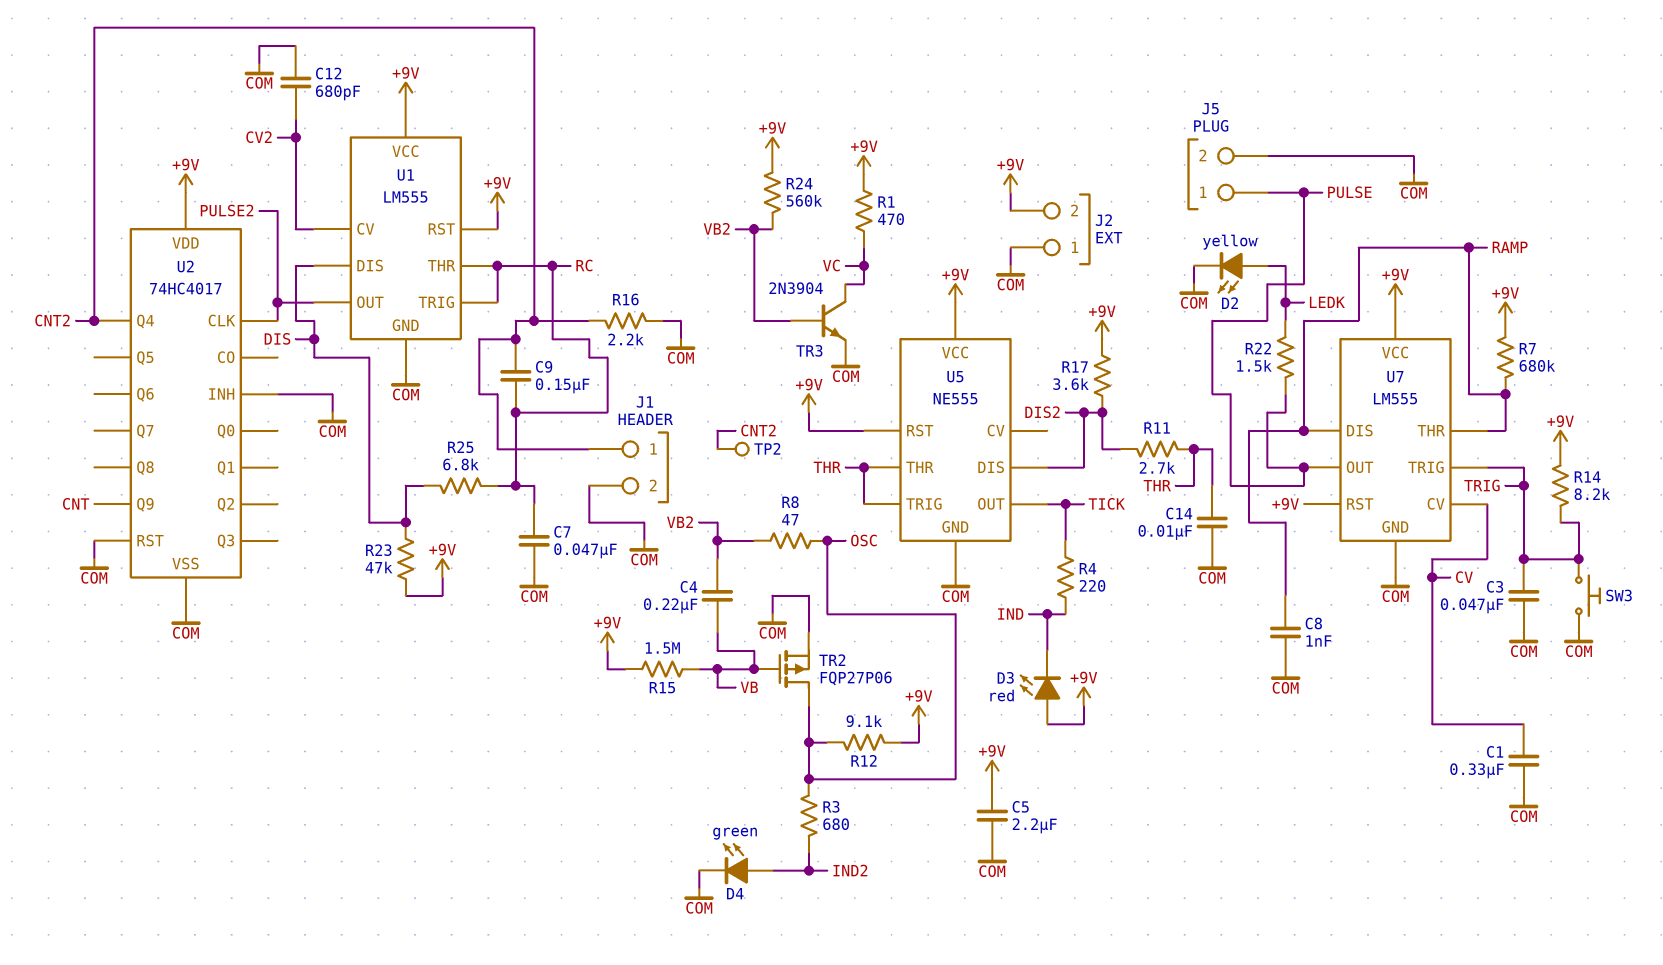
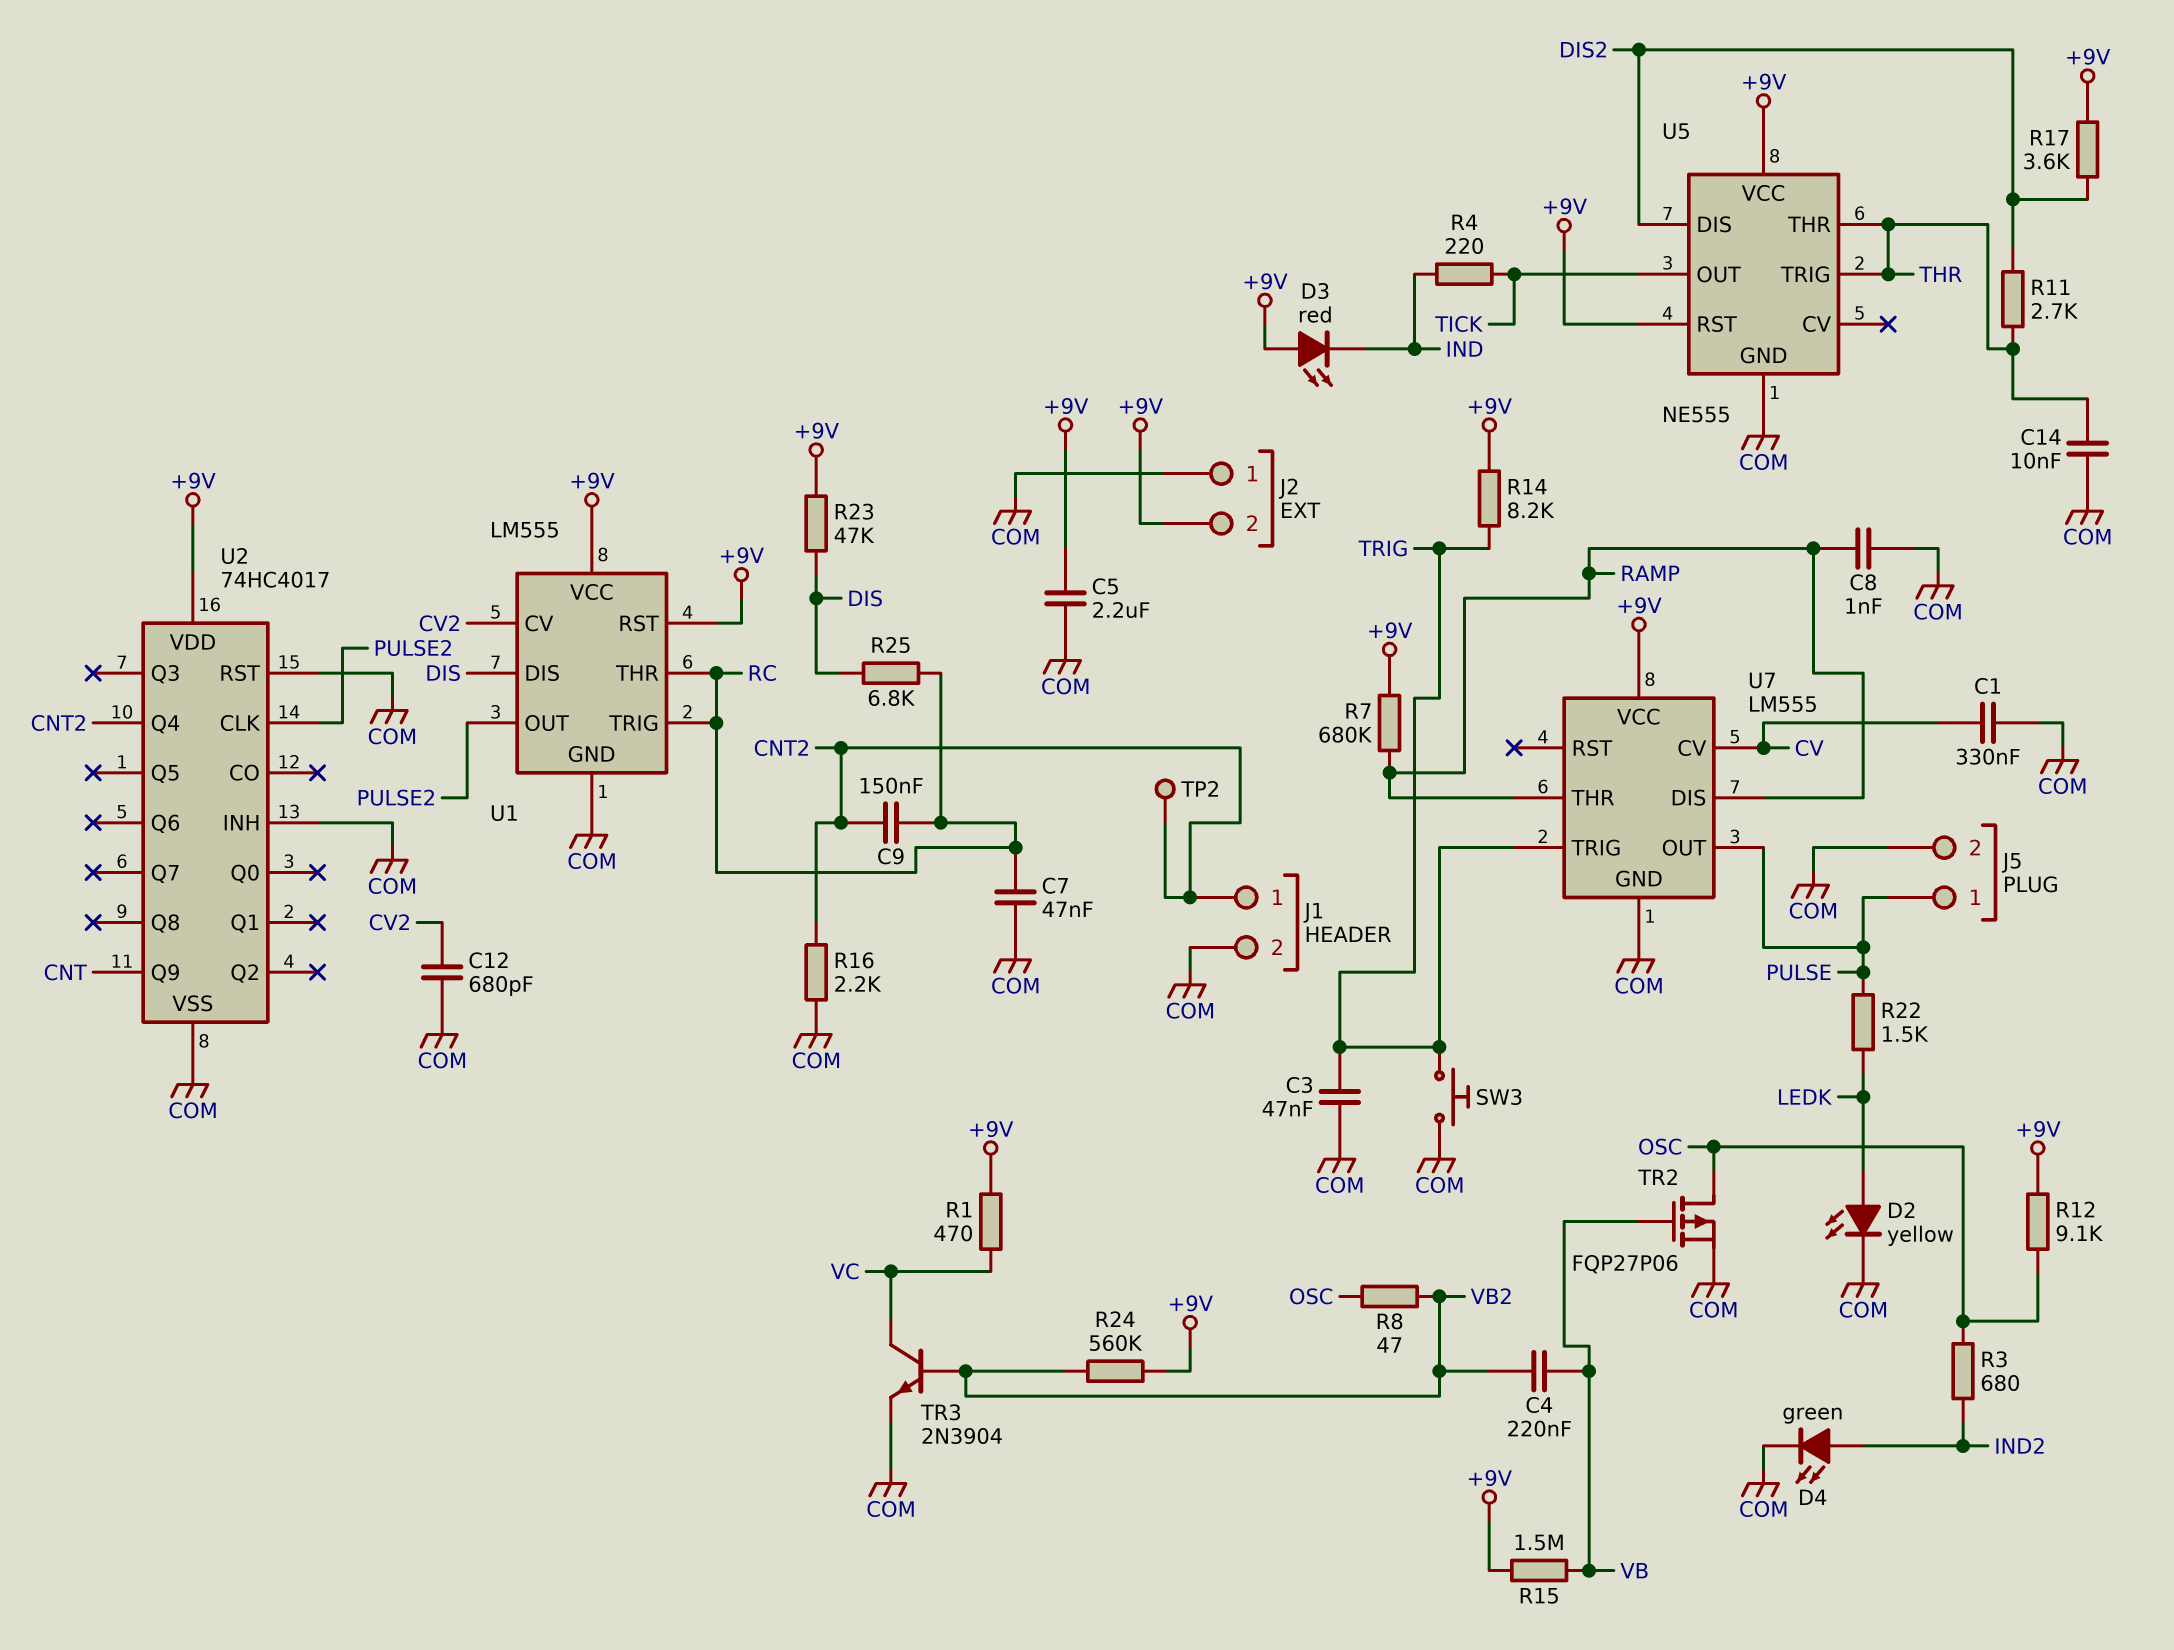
U7 pin RST: +9V -> none

